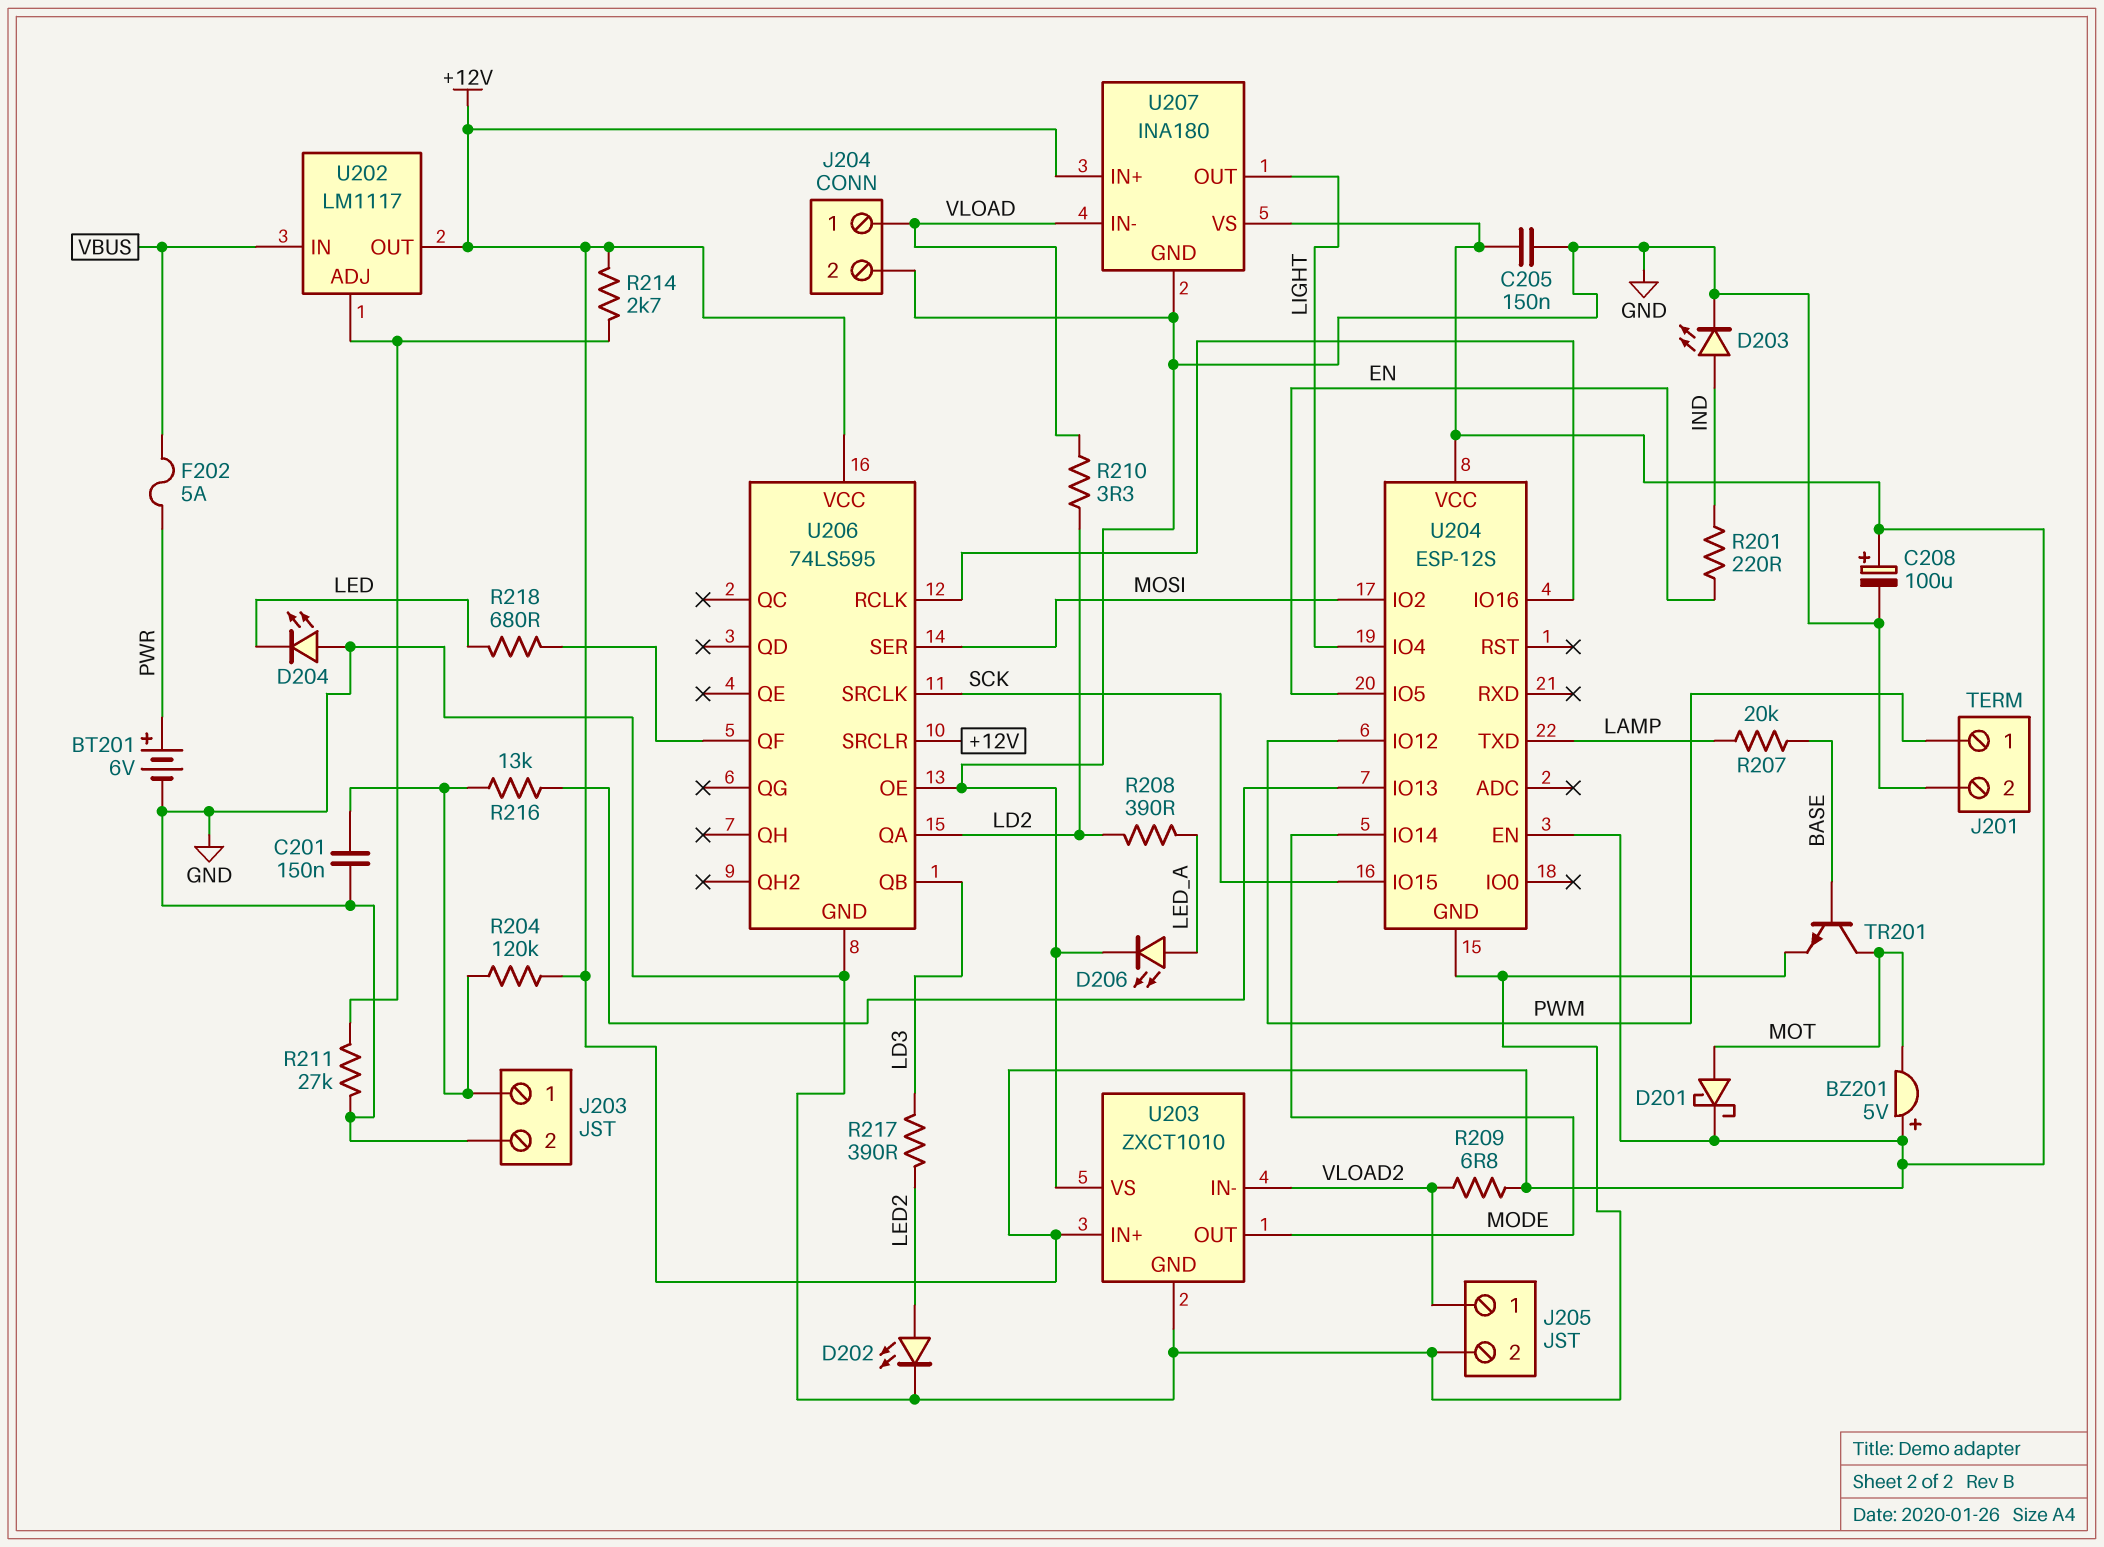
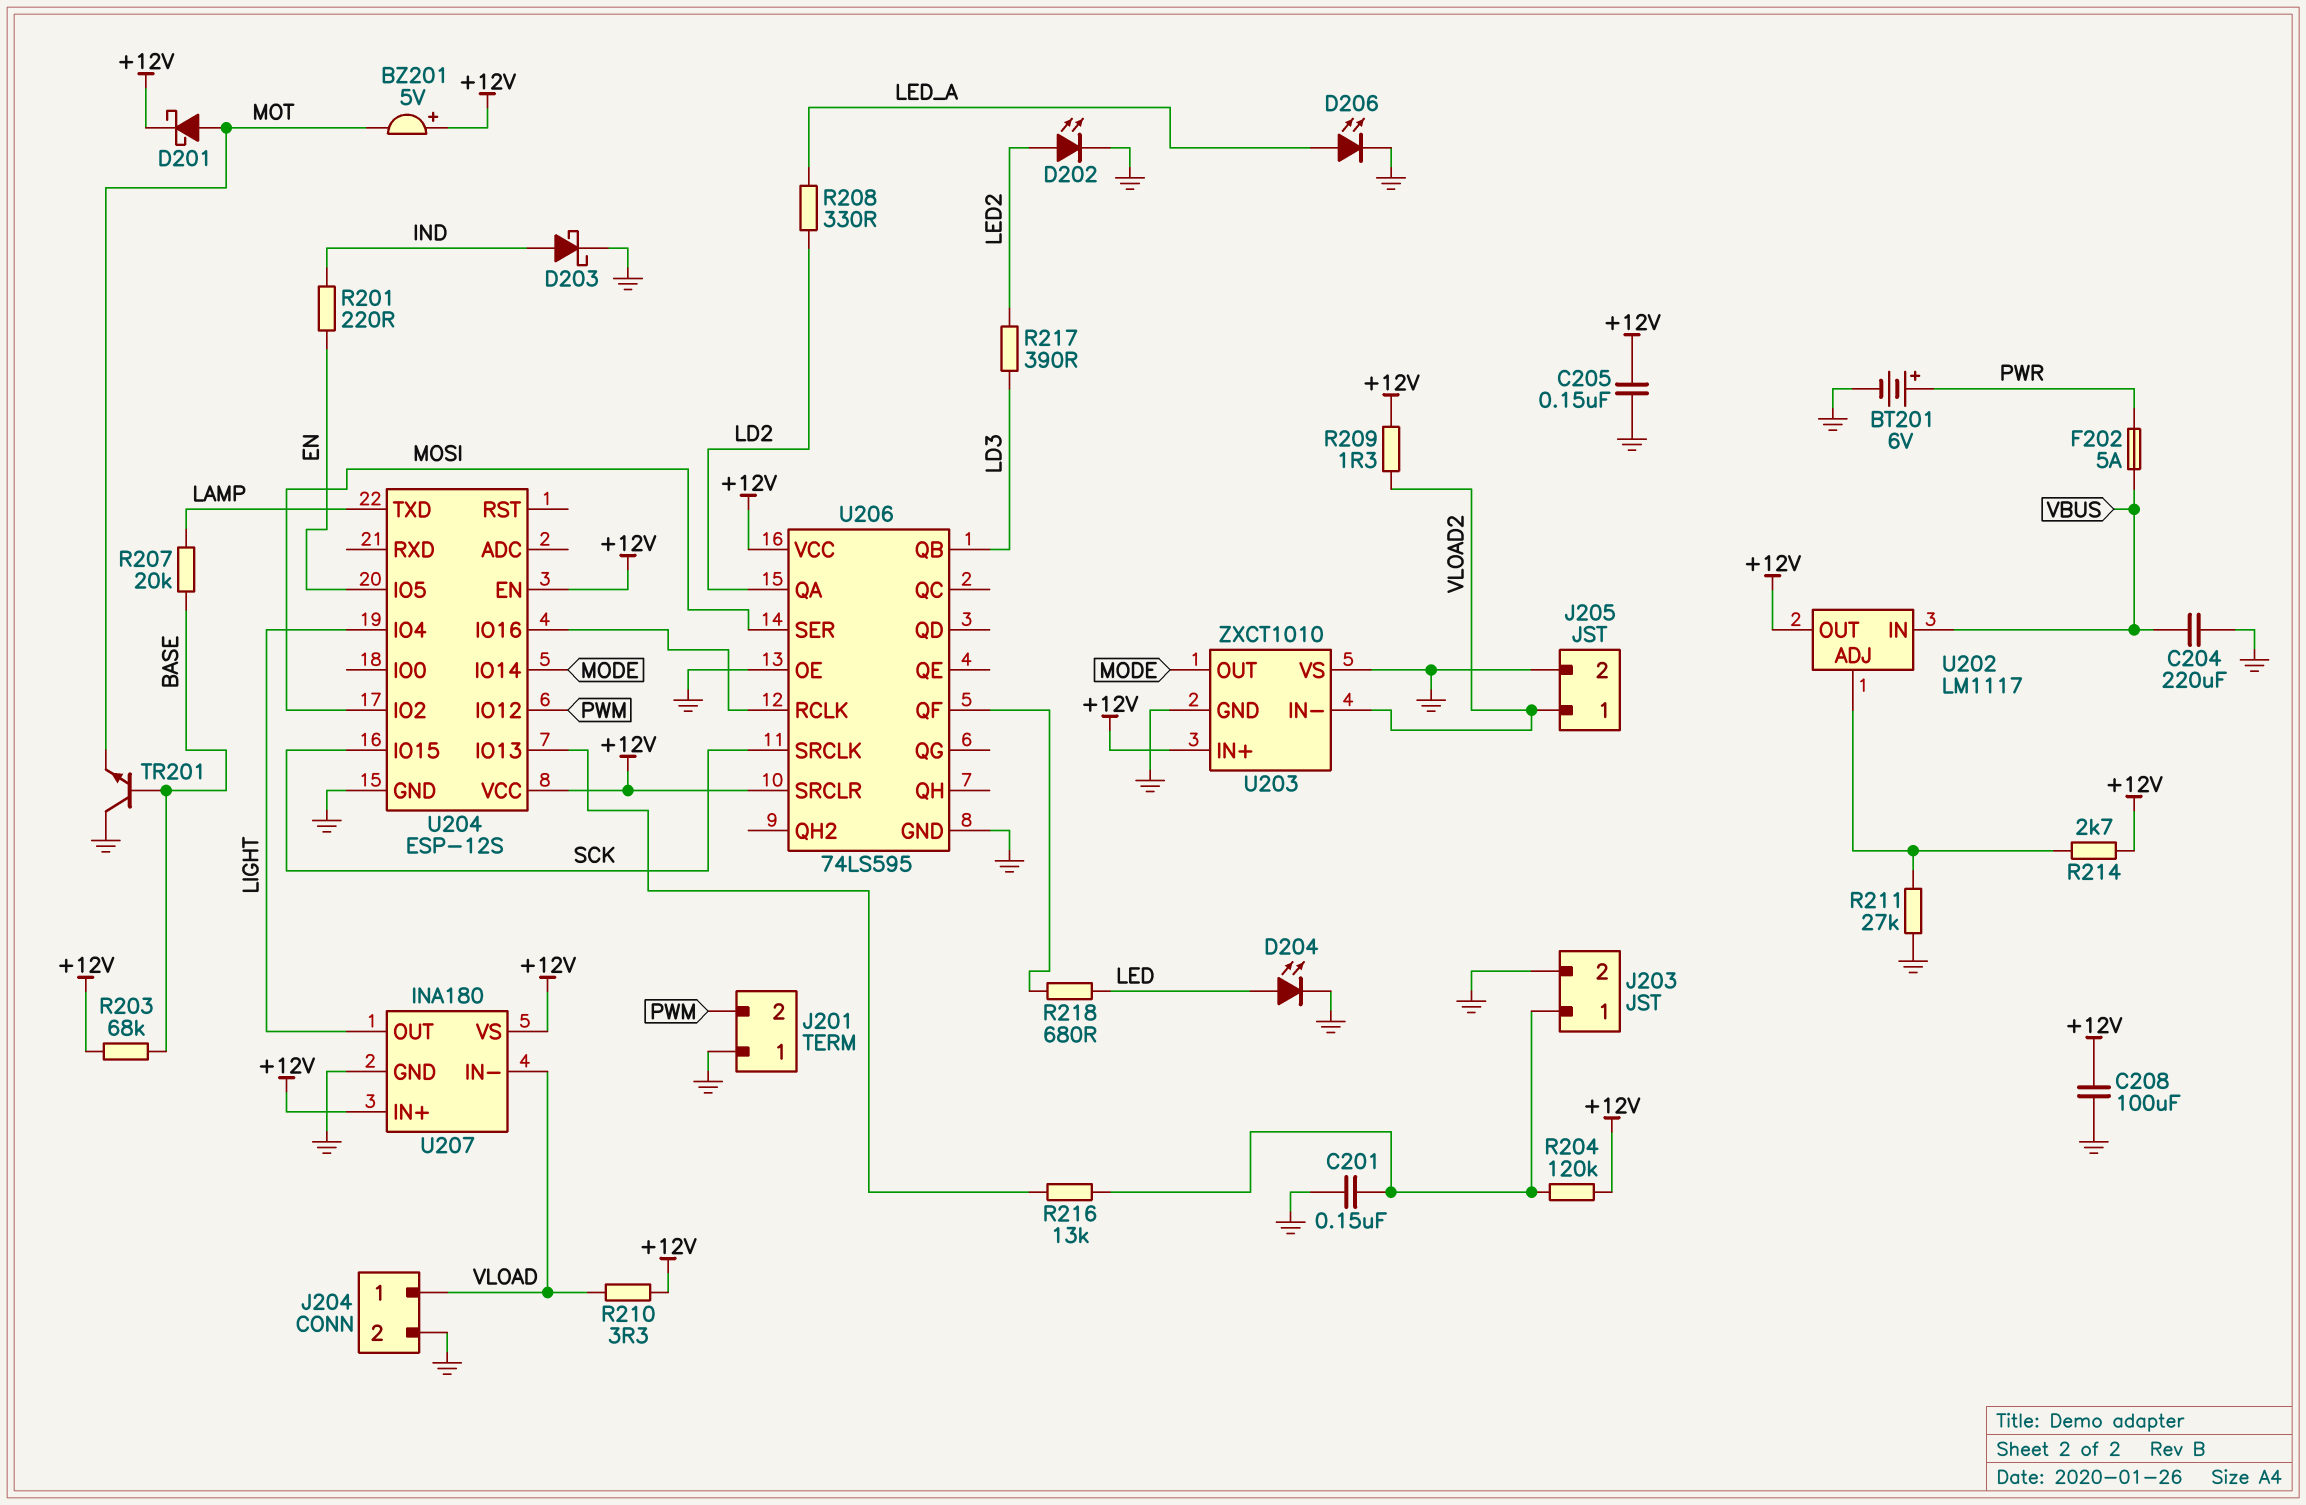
C204: none -> 220uF (GND, VBUS)
C208: 100uF (plus +12V, minus GND) -> 100uF (+12V, GND)
D203: LED (A IND, K GND) -> schottky (A IND, K GND)
D204: LED (A GND, K LED) -> LED (A LED, K GND)
J201 pin 1: PWM -> GND
J201 pin 2: GND -> PWM
R203: none -> 68k (+12V, BASE)
R208: 390 (LD2, LED_A) -> 330 (LD2, LED_A)
R209: 6.8 (+12V, VLOAD2) -> 1.3 (+12V, VLOAD2)
R210: 3.3 (LD2, VLOAD) -> 3.3 (+12V, VLOAD)
TR201: NPN (B BASE, C MOT, E GND) -> NPN (B BASE, C GND, E MOT)

